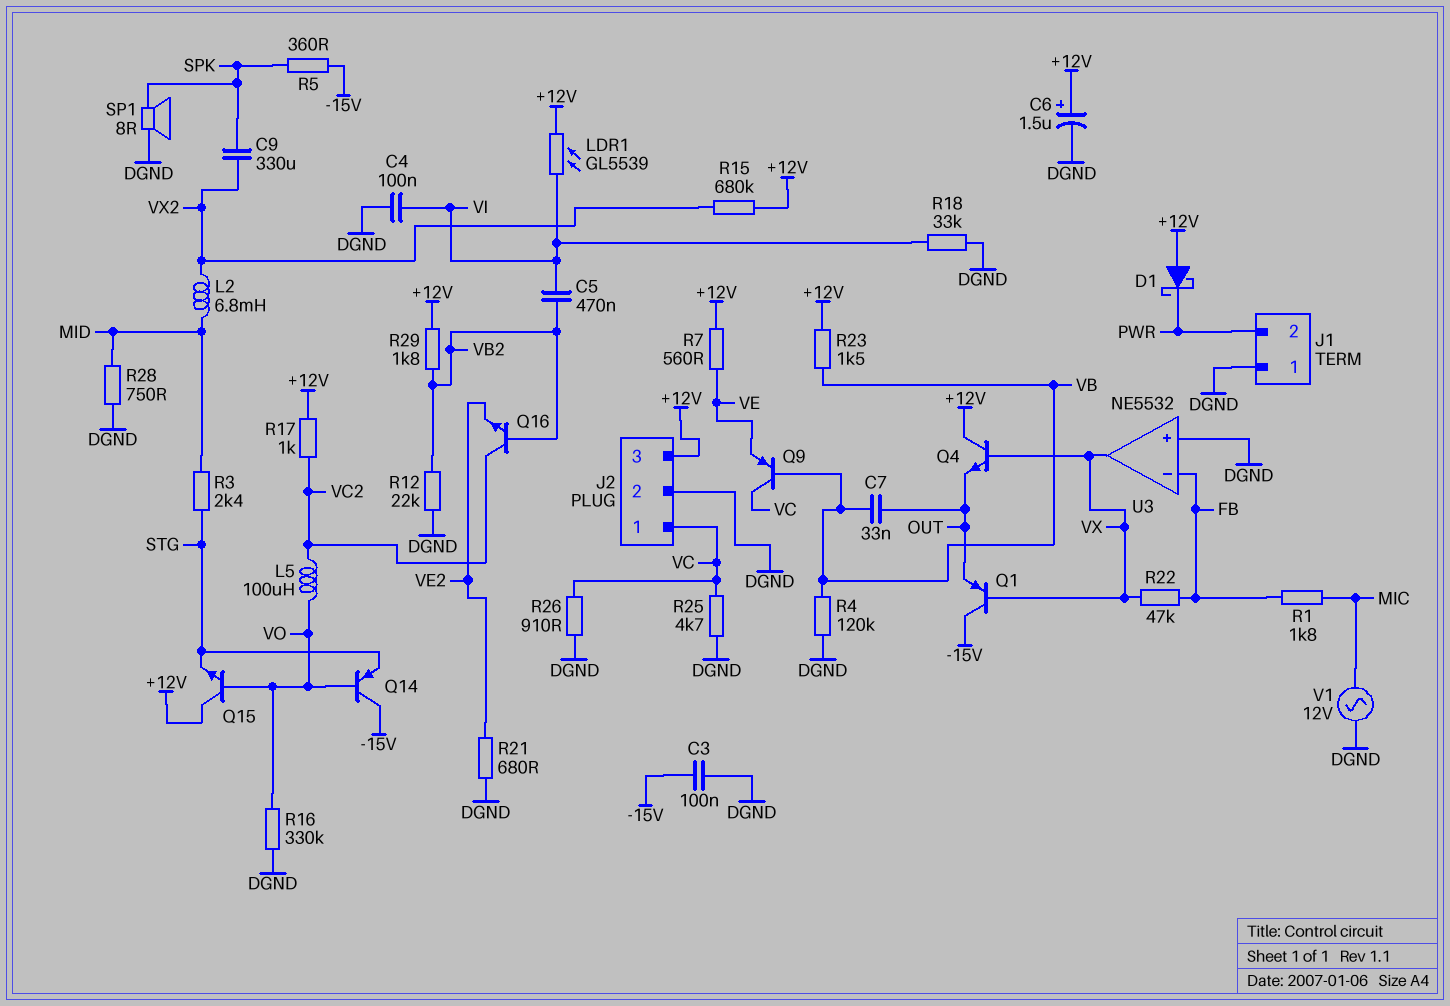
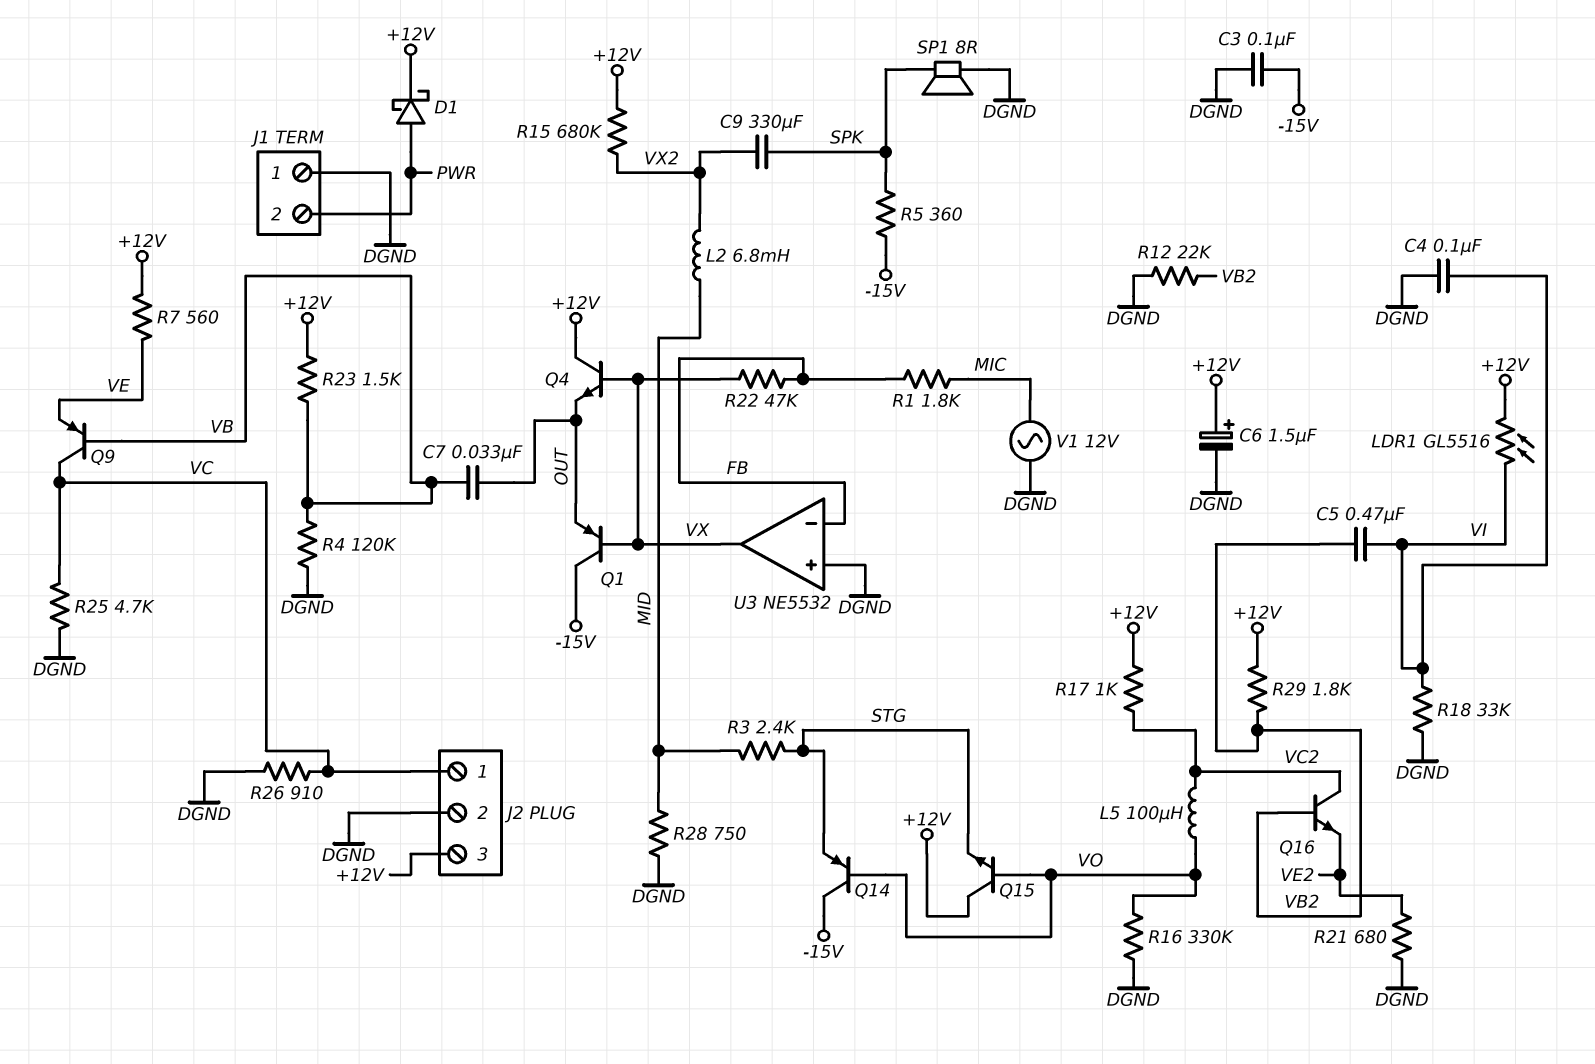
D1: schottky (A +12V, K PWR) -> schottky (A PWR, K +12V)
LDR1: GL5539 (+12V, VI) -> GL5516 (+12V, VI)

